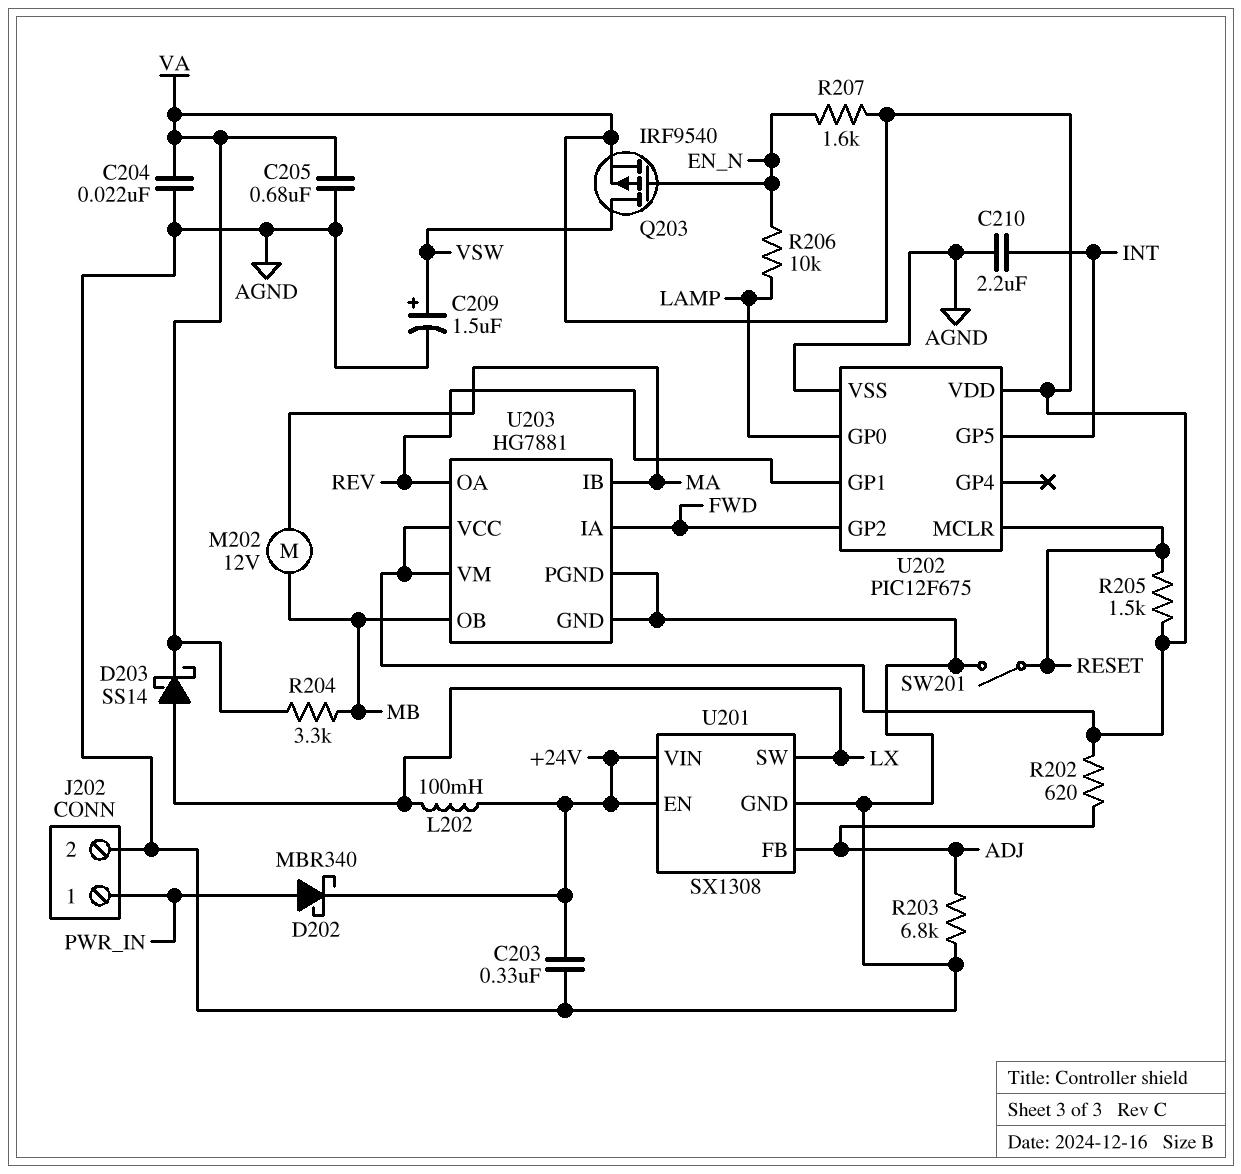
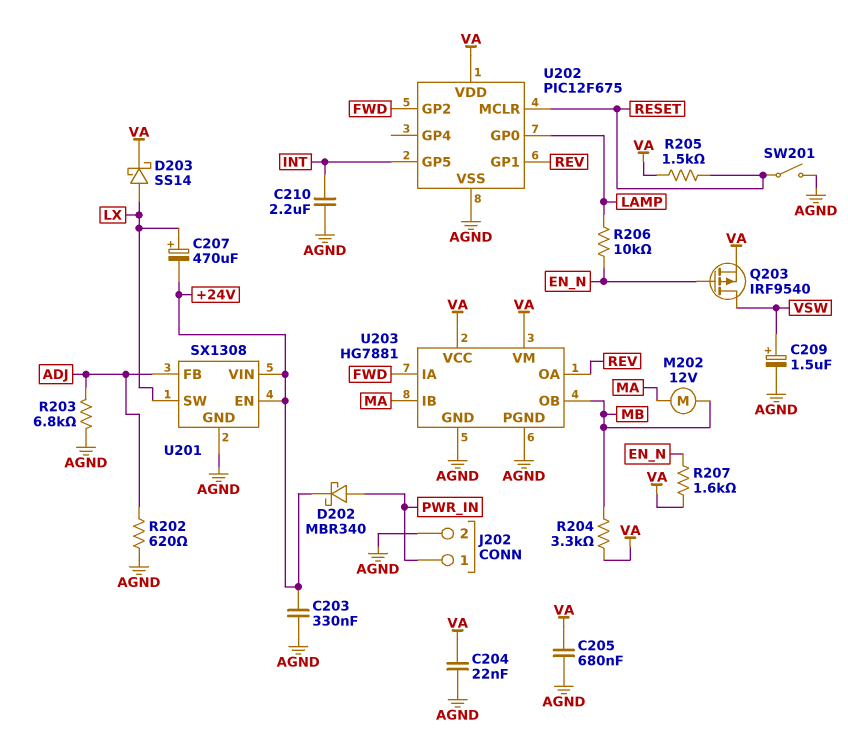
C207: none -> 470uF (plus LX, minus +24V)
L202: 100mH (+24V, LX) -> none
R202: 620 (ADJ, VA) -> 620 (ADJ, AGND)

